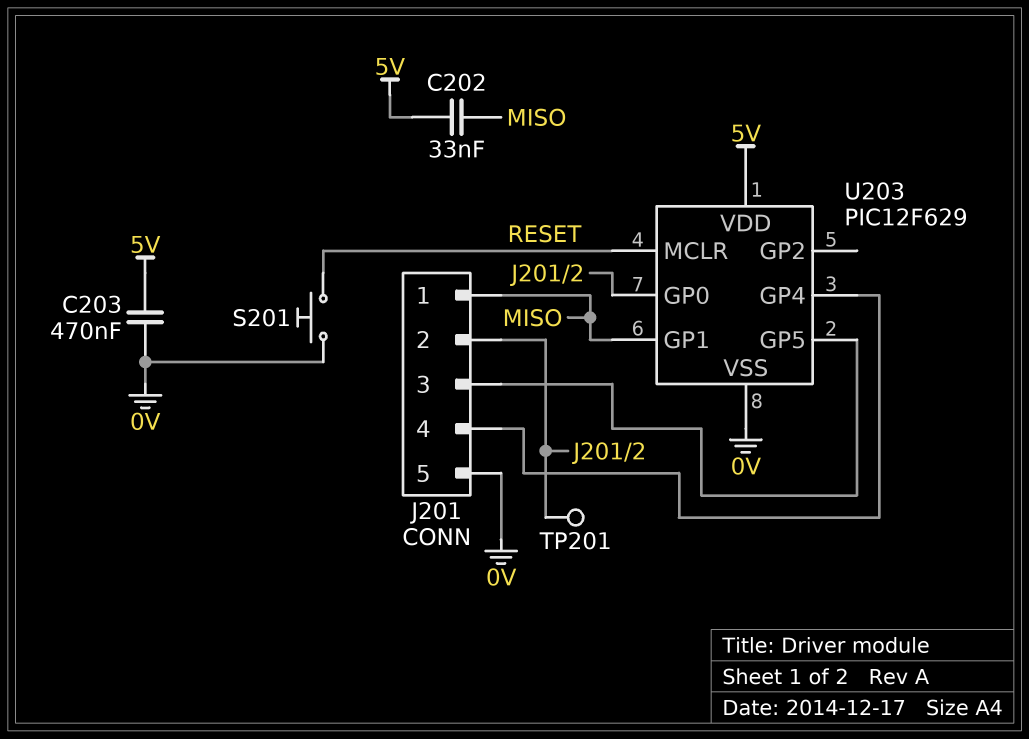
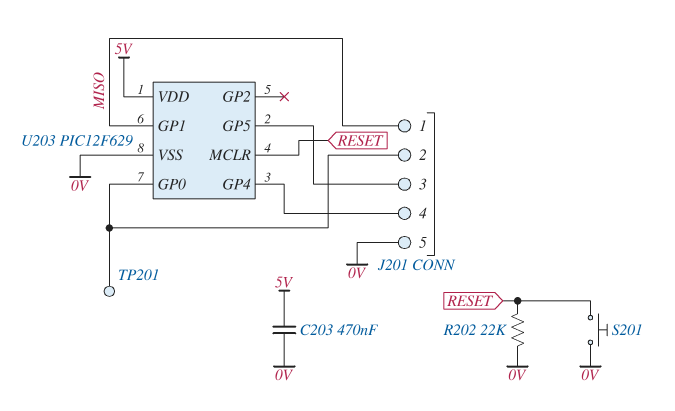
C202: 33nF (5V, MISO) -> none
R202: none -> 22k (0V, RESET)

